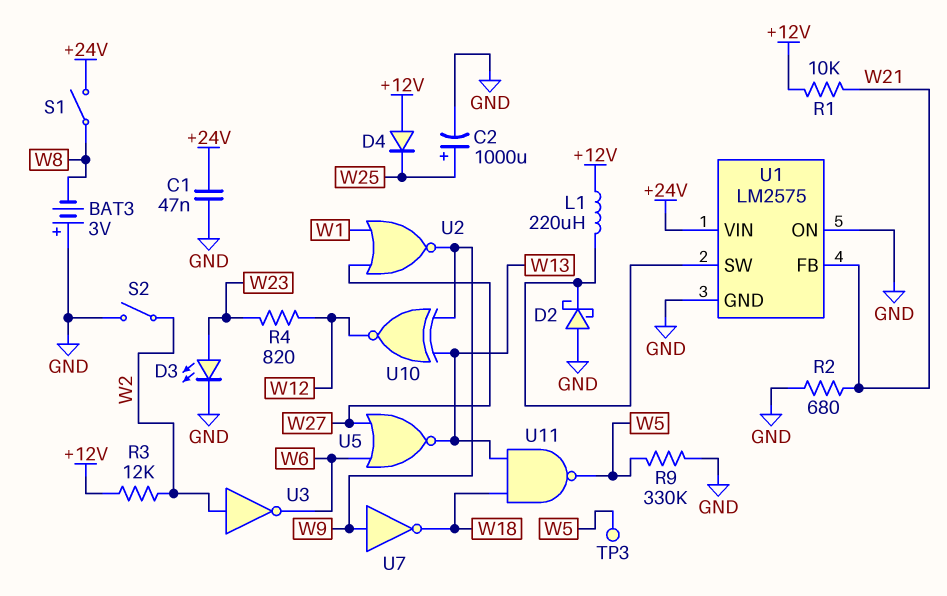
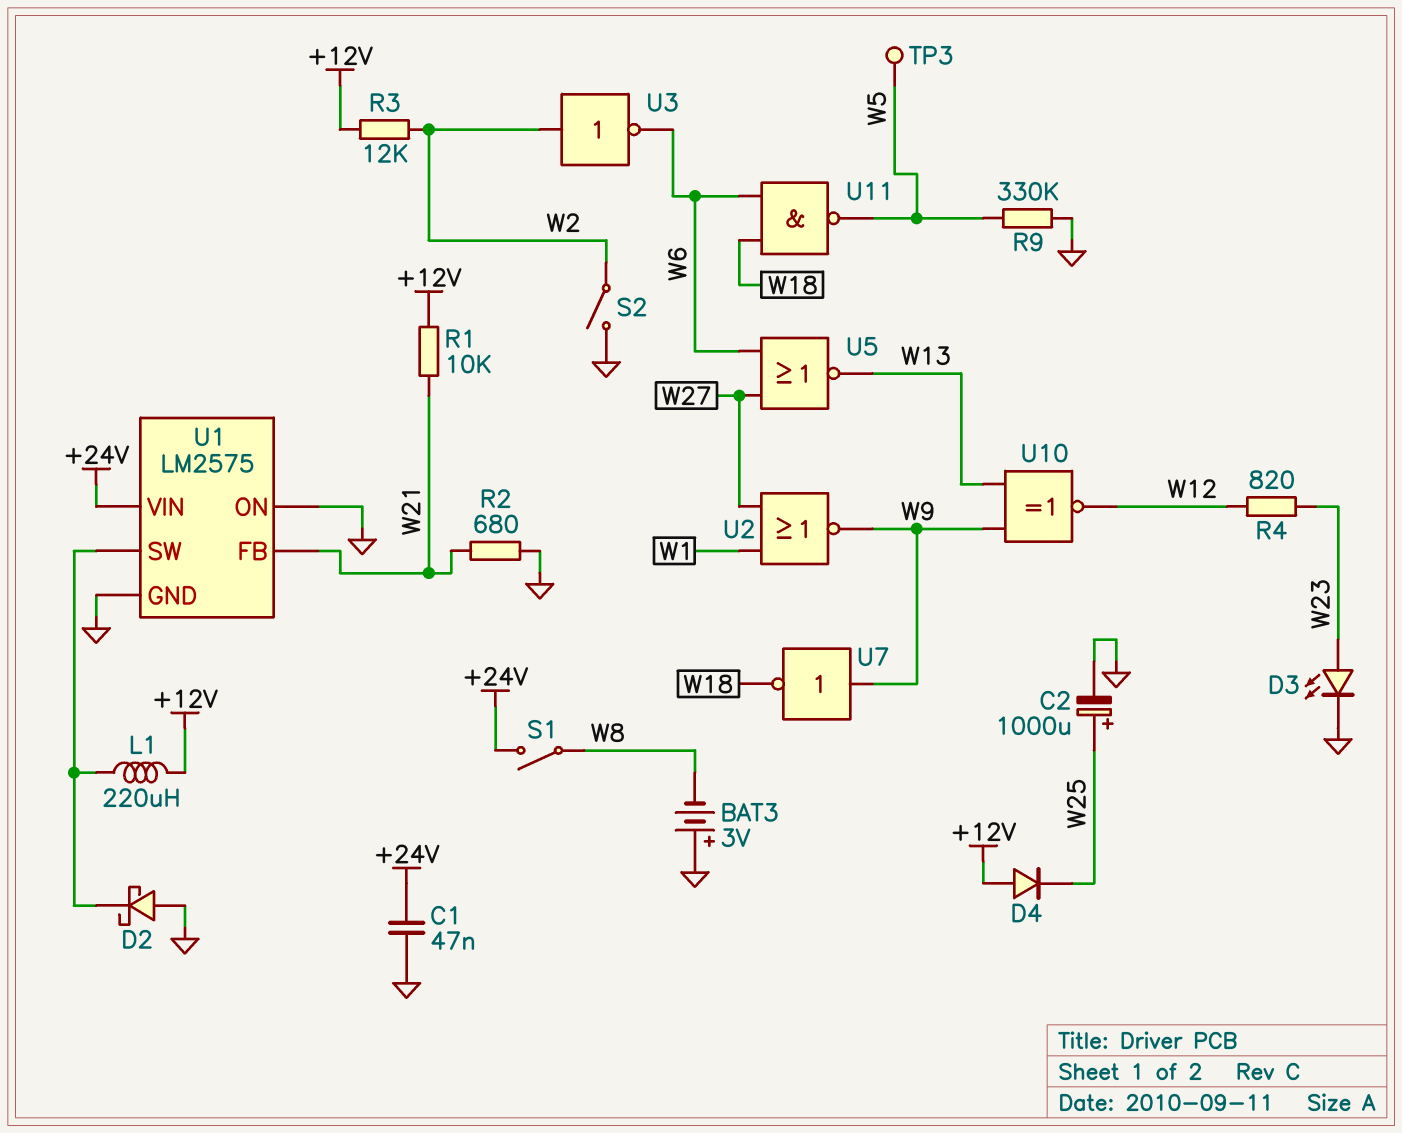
U11: NAND (in W13, in W18, out W5) -> NAND (in W6, in W18, out W5)

